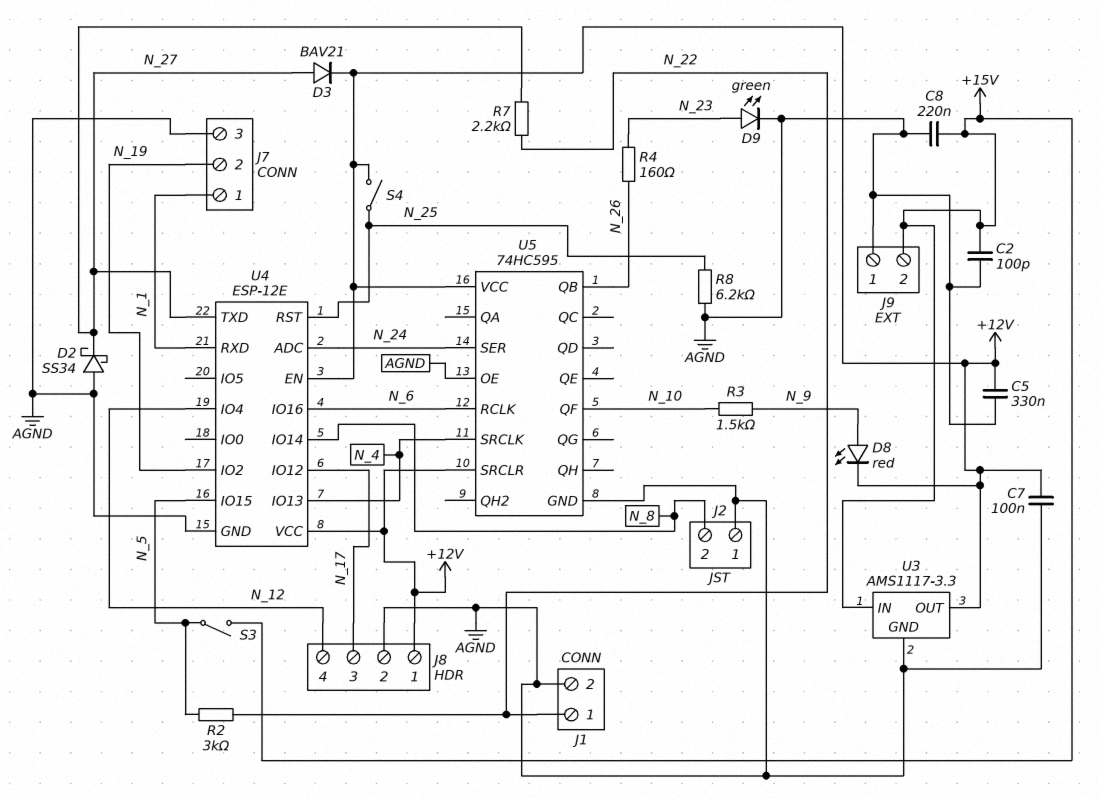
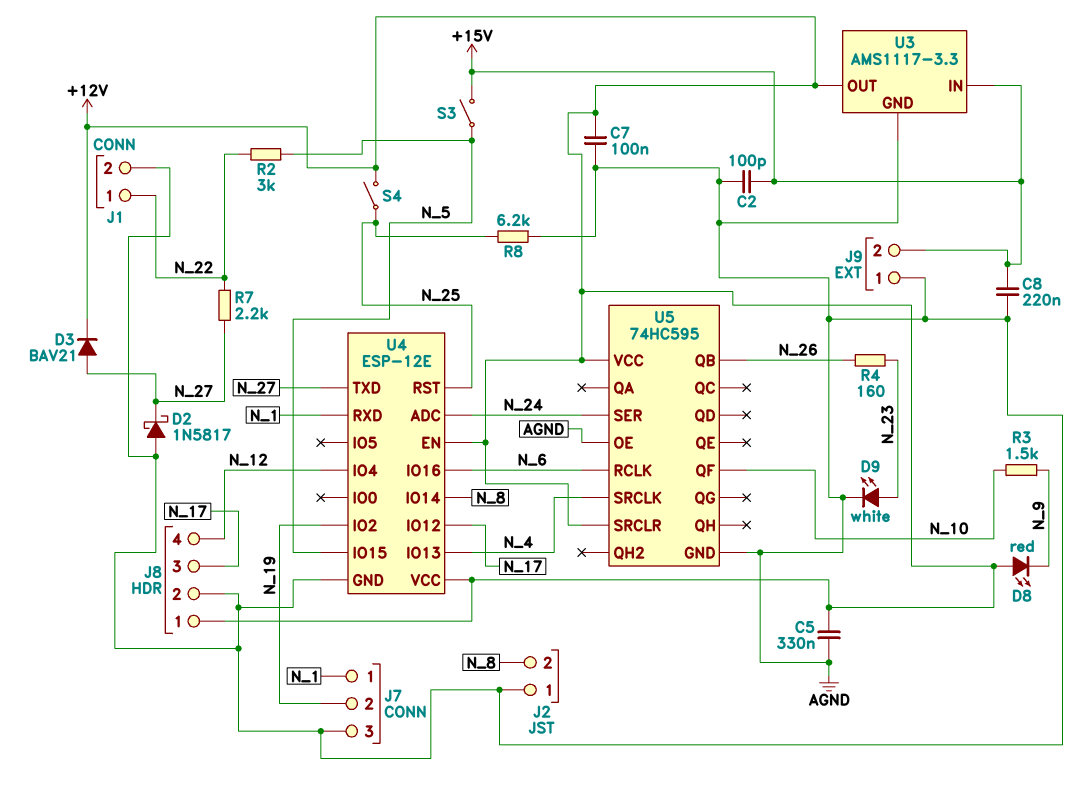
D2: schottky SS34 (A AGND, K N_27) -> schottky 1N5817 (A AGND, K N_27)
D8: LED red (A N_9, K +12V) -> LED red (A +12V, K N_9)
D9: LED green (A N_23, K AGND) -> LED white (A N_23, K AGND)

